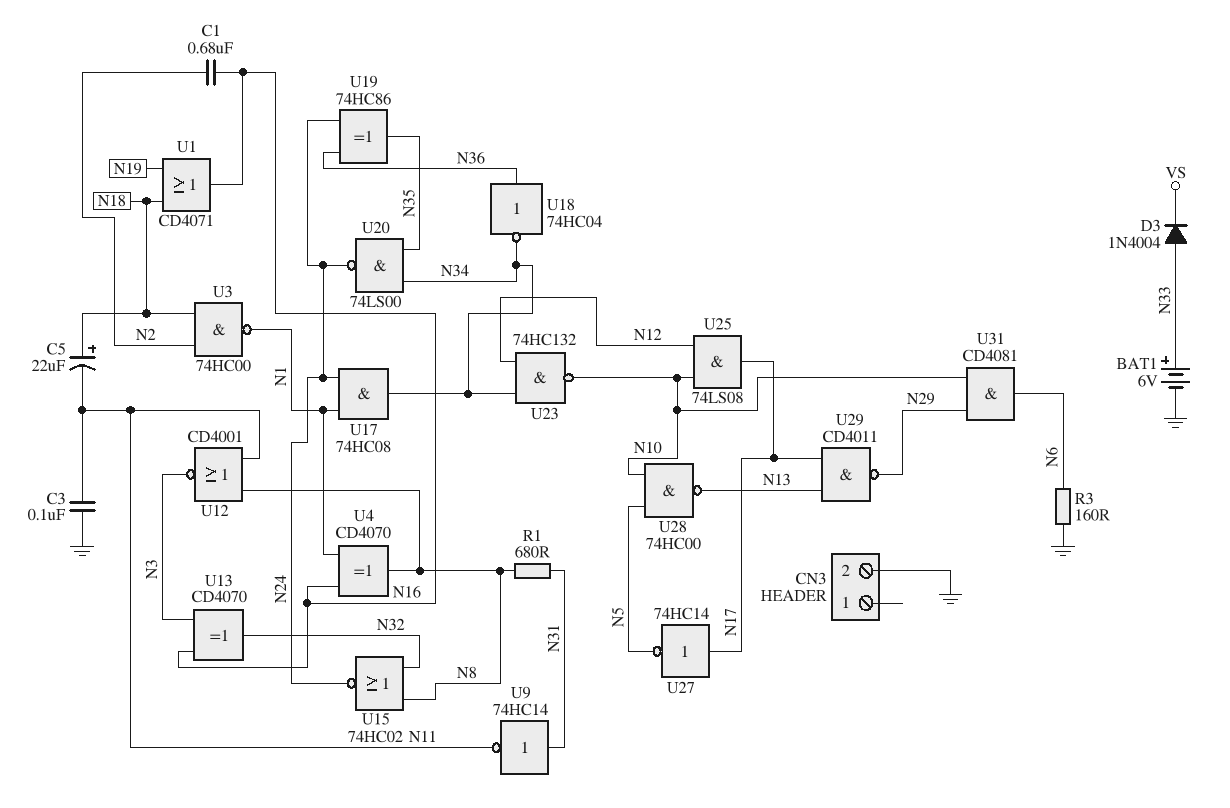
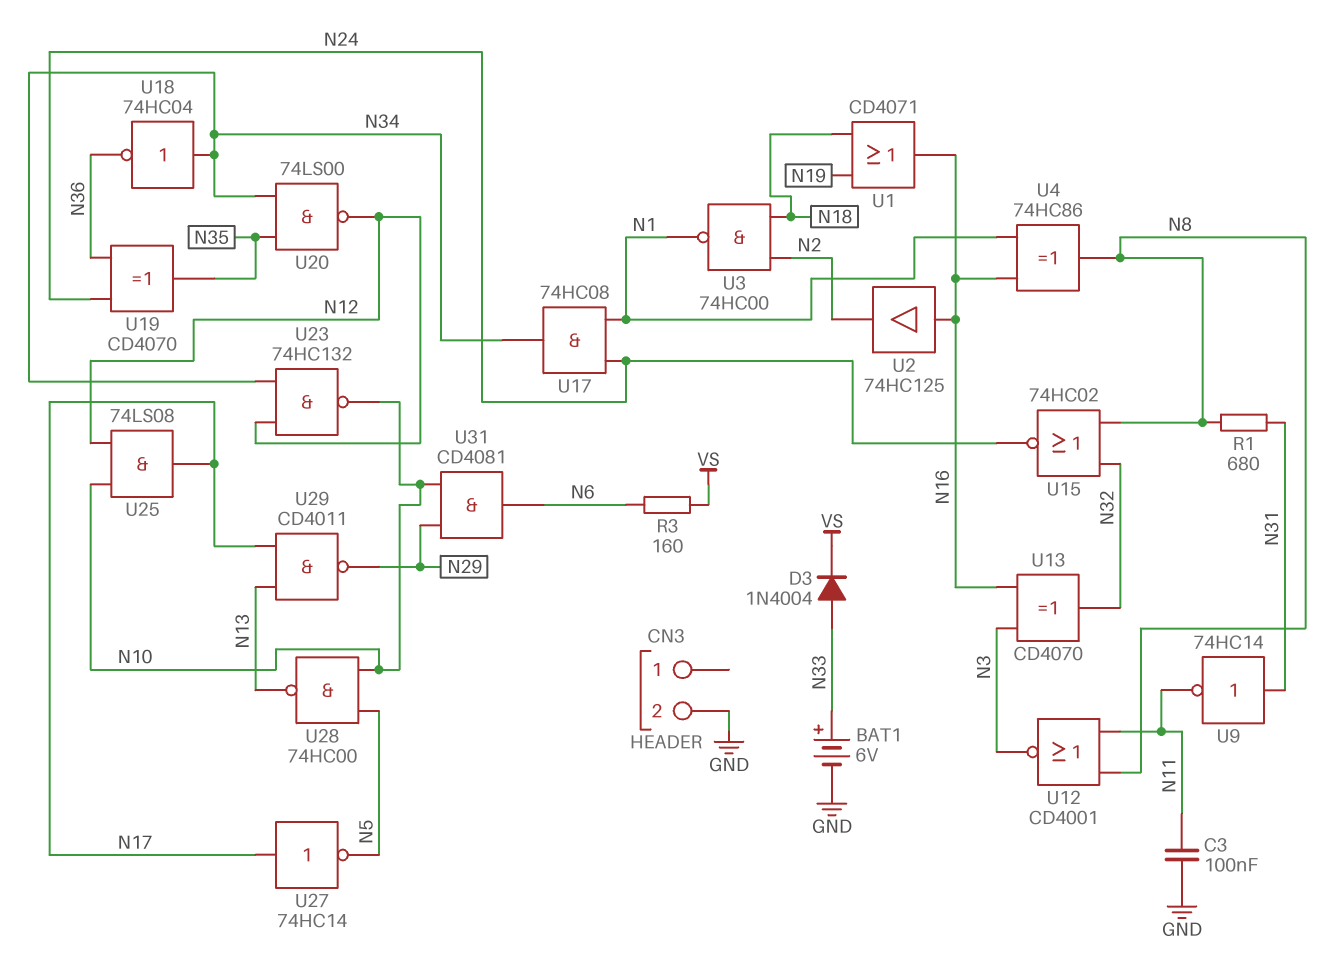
C1: 680nF (N2, N16) -> none
C5: 22uF (plus N18, minus N11) -> none
R3: 160 (GND, N6) -> 160 (N6, VS)
U2: none -> buffer 74HC125 (in N16, out N2)
U4: XOR CD4070 (in N1, in N16, out N8) -> XOR 74HC86 (in N1, in N16, out N8)
U18: NOT 74HC04 (in N36, out N34) -> NOT 74HC04 (in N34, out N36)
U19: XOR 74HC86 (in N24, in N36, out N35) -> XOR CD4070 (in N24, in N36, out N35)
U20: NAND 74LS00 (in N34, in N35, out N24) -> NAND 74LS00 (in N34, in N35, out N12)

